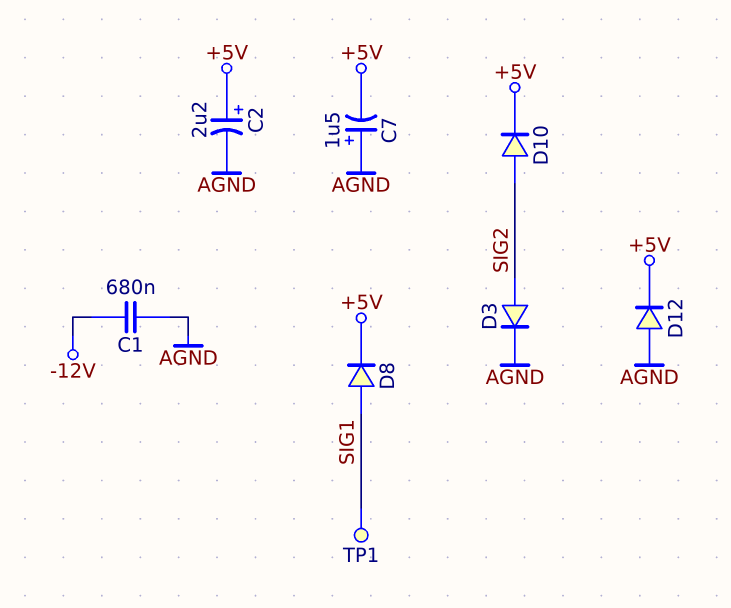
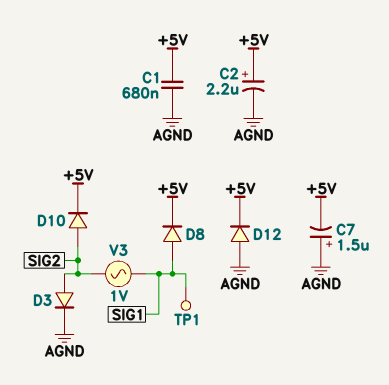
C1: 680nF (-12V, AGND) -> 680nF (+5V, AGND)
V3: none -> AC 1V (SIG1, SIG2)

